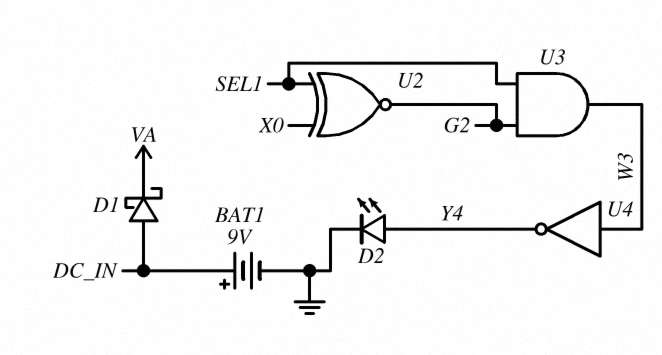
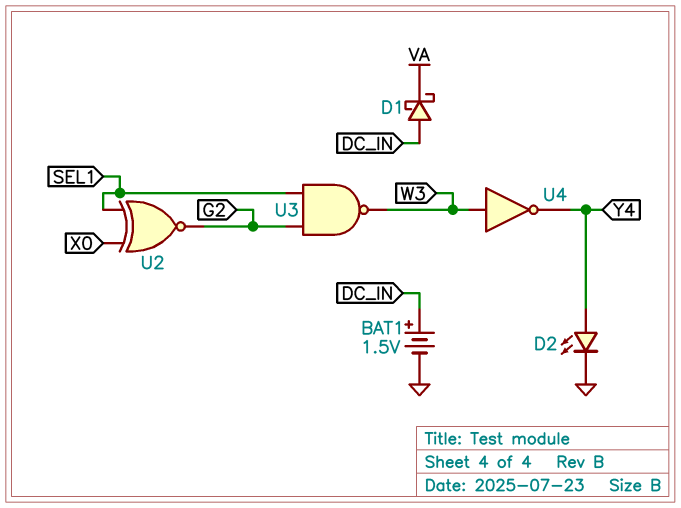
BAT1: 9V (plus DC_IN, minus GND) -> 1.5V (plus DC_IN, minus GND)
U3: AND (in G2, in SEL1, out W3) -> NAND (in G2, in SEL1, out W3)

